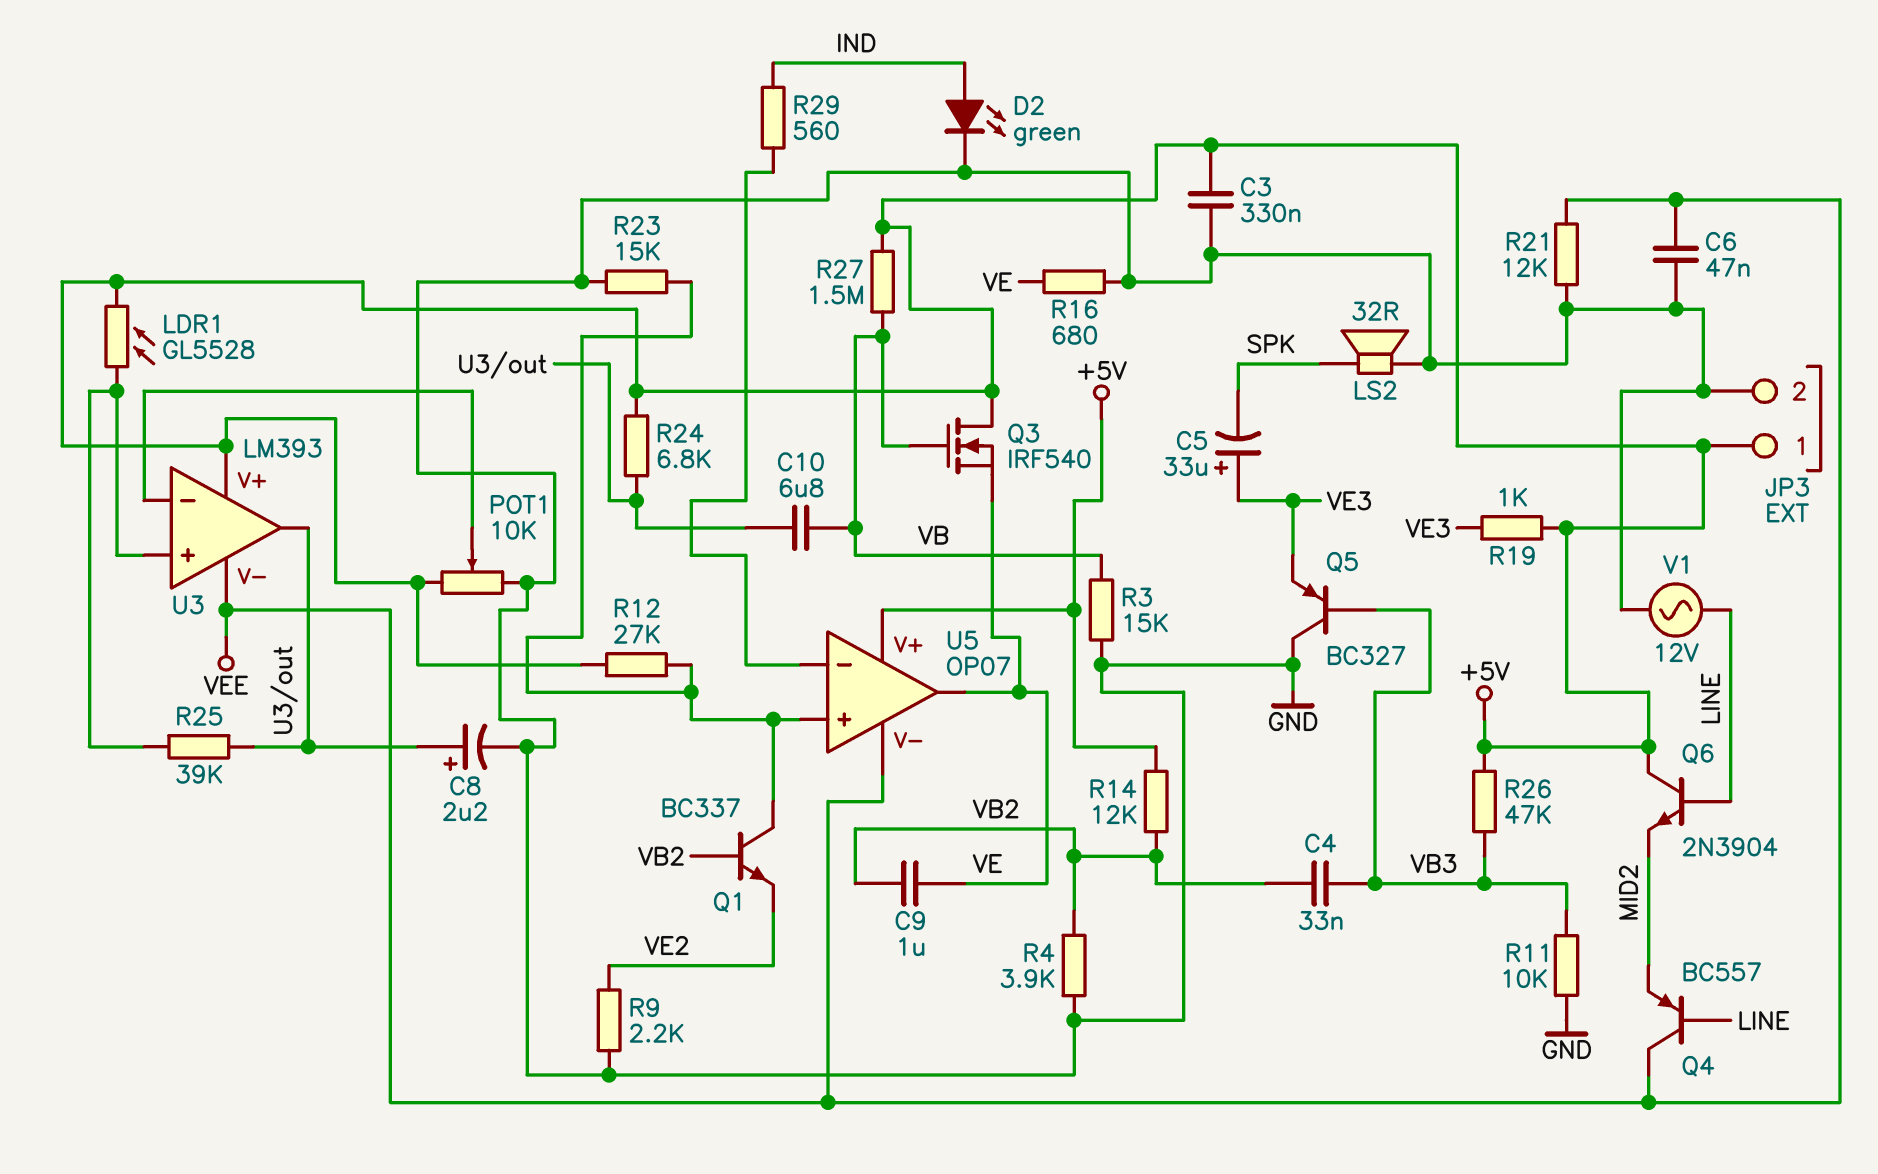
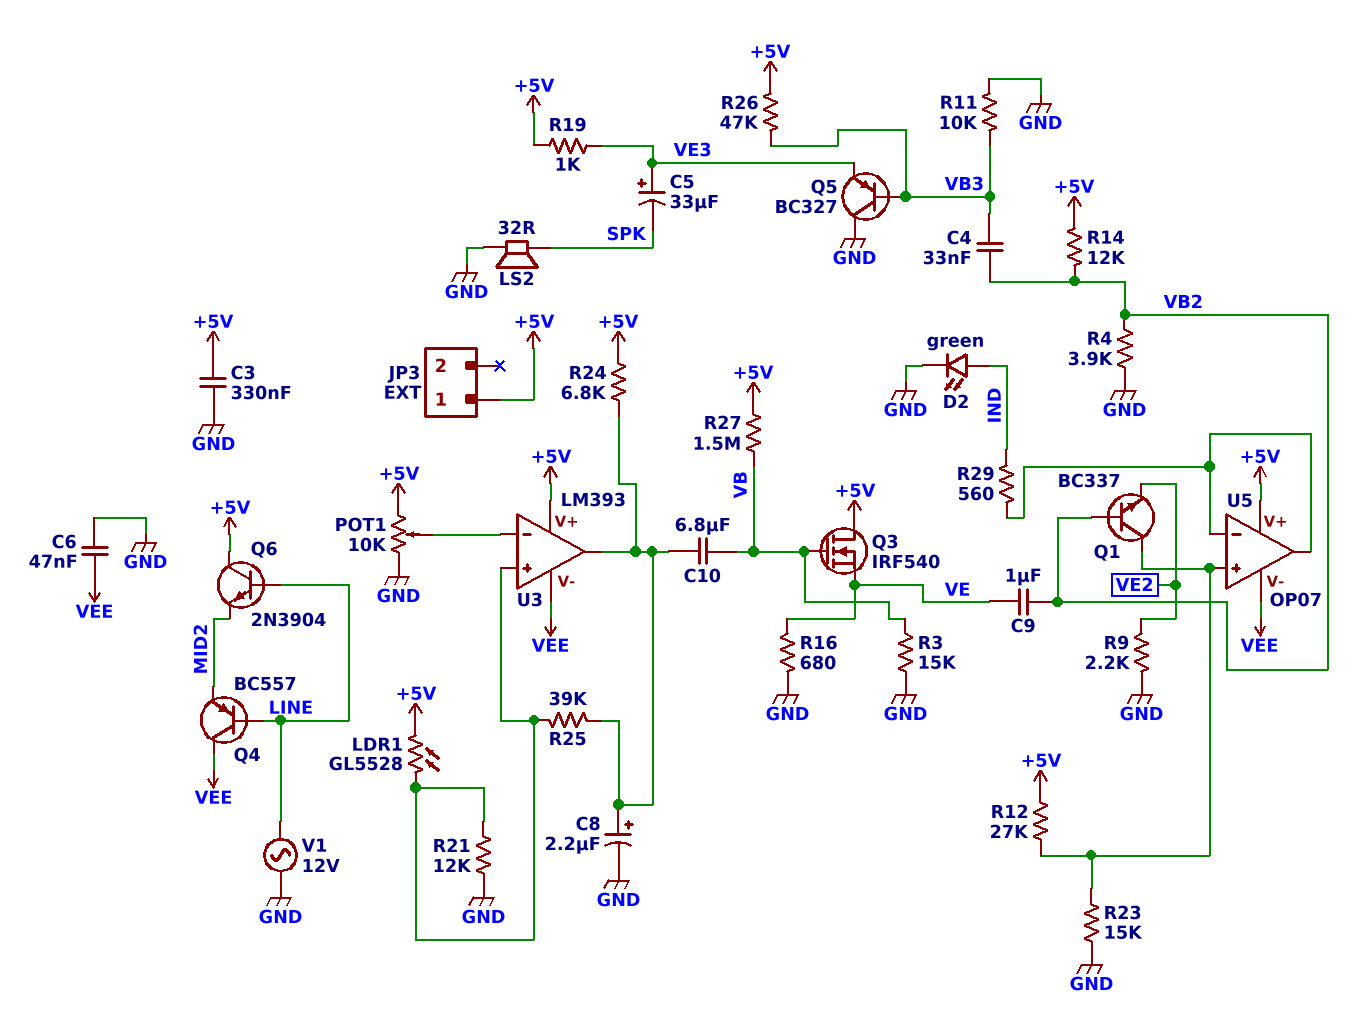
JP3 pin 2: GND -> none
R21: 12k (GND, VEE) -> 12k (GND, U3/in+)
U5 pin out: VE -> U5/in-

